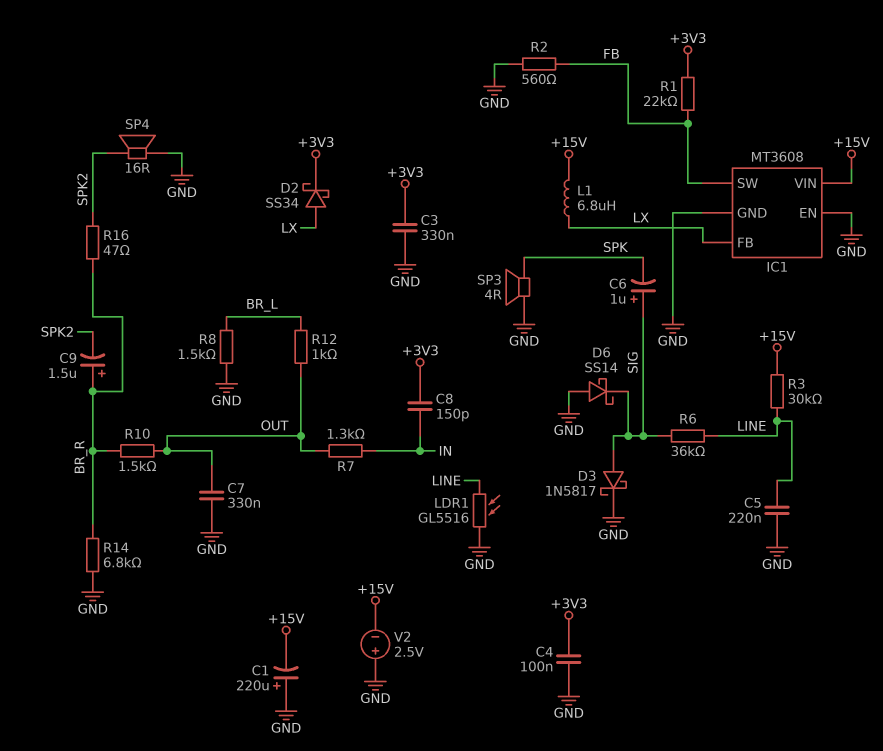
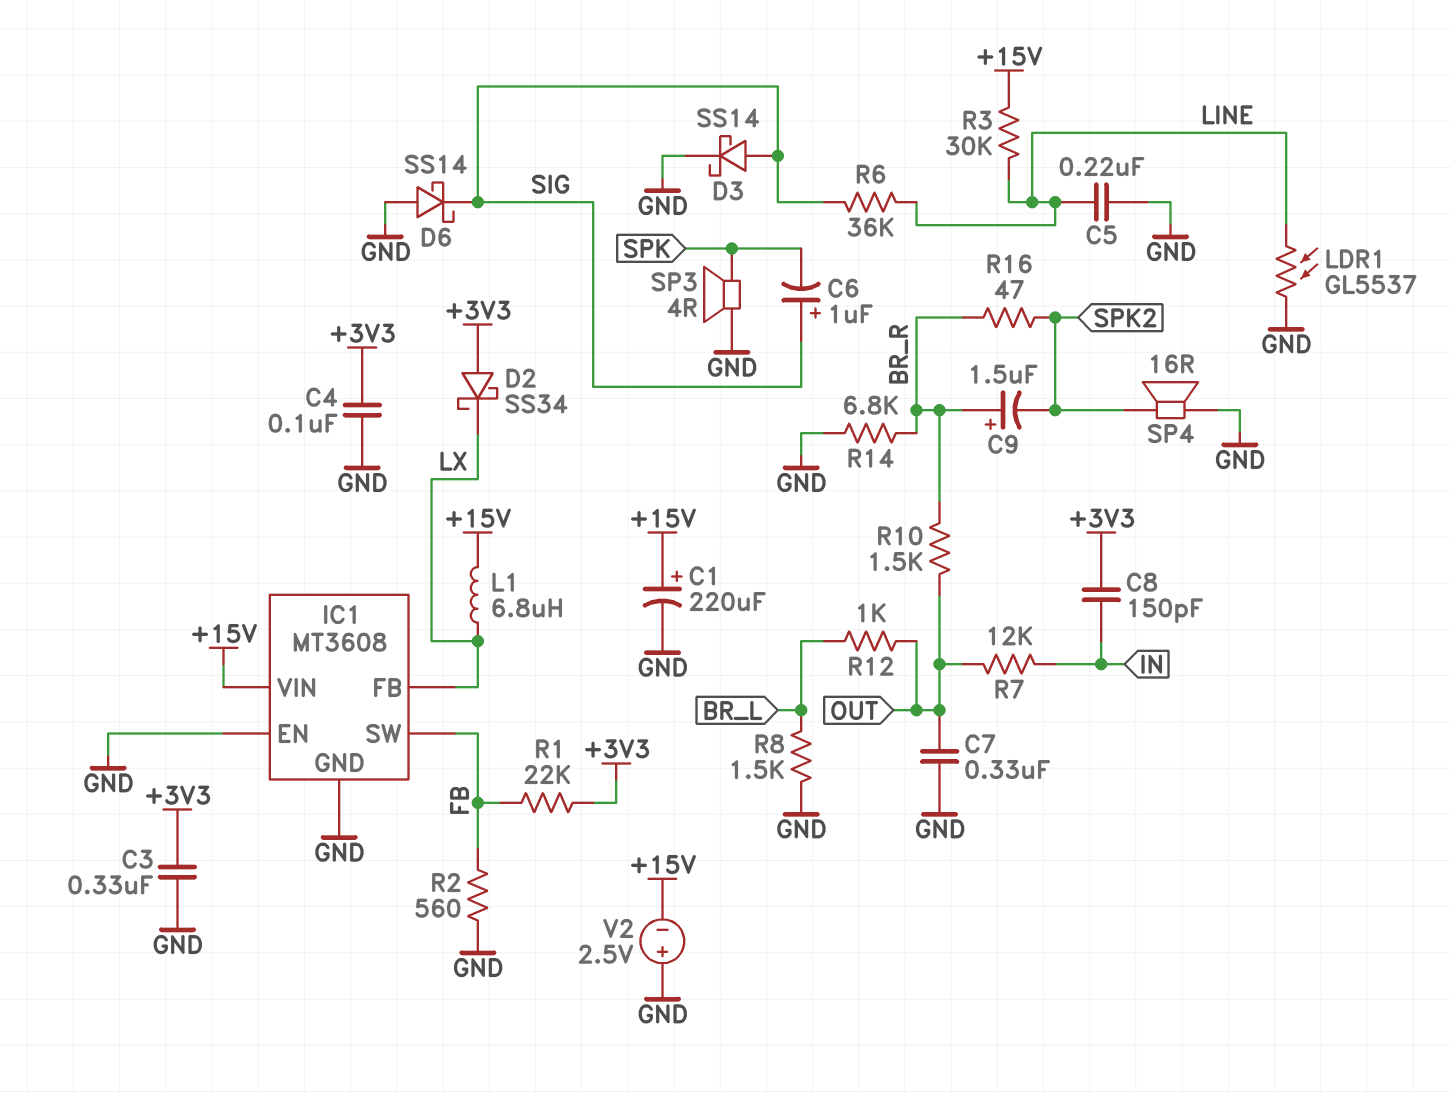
C1: 220uF (plus GND, minus +15V) -> 220uF (plus +15V, minus GND)
D2: schottky SS34 (A LX, K +3V3) -> schottky SS34 (A +3V3, K LX)
D3: schottky 1N5817 (A SIG, K GND) -> schottky SS14 (A SIG, K GND)
LDR1: GL5516 (GND, LINE) -> GL5537 (GND, LINE)
R7: 1.3k (IN, OUT) -> 12k (IN, OUT)

